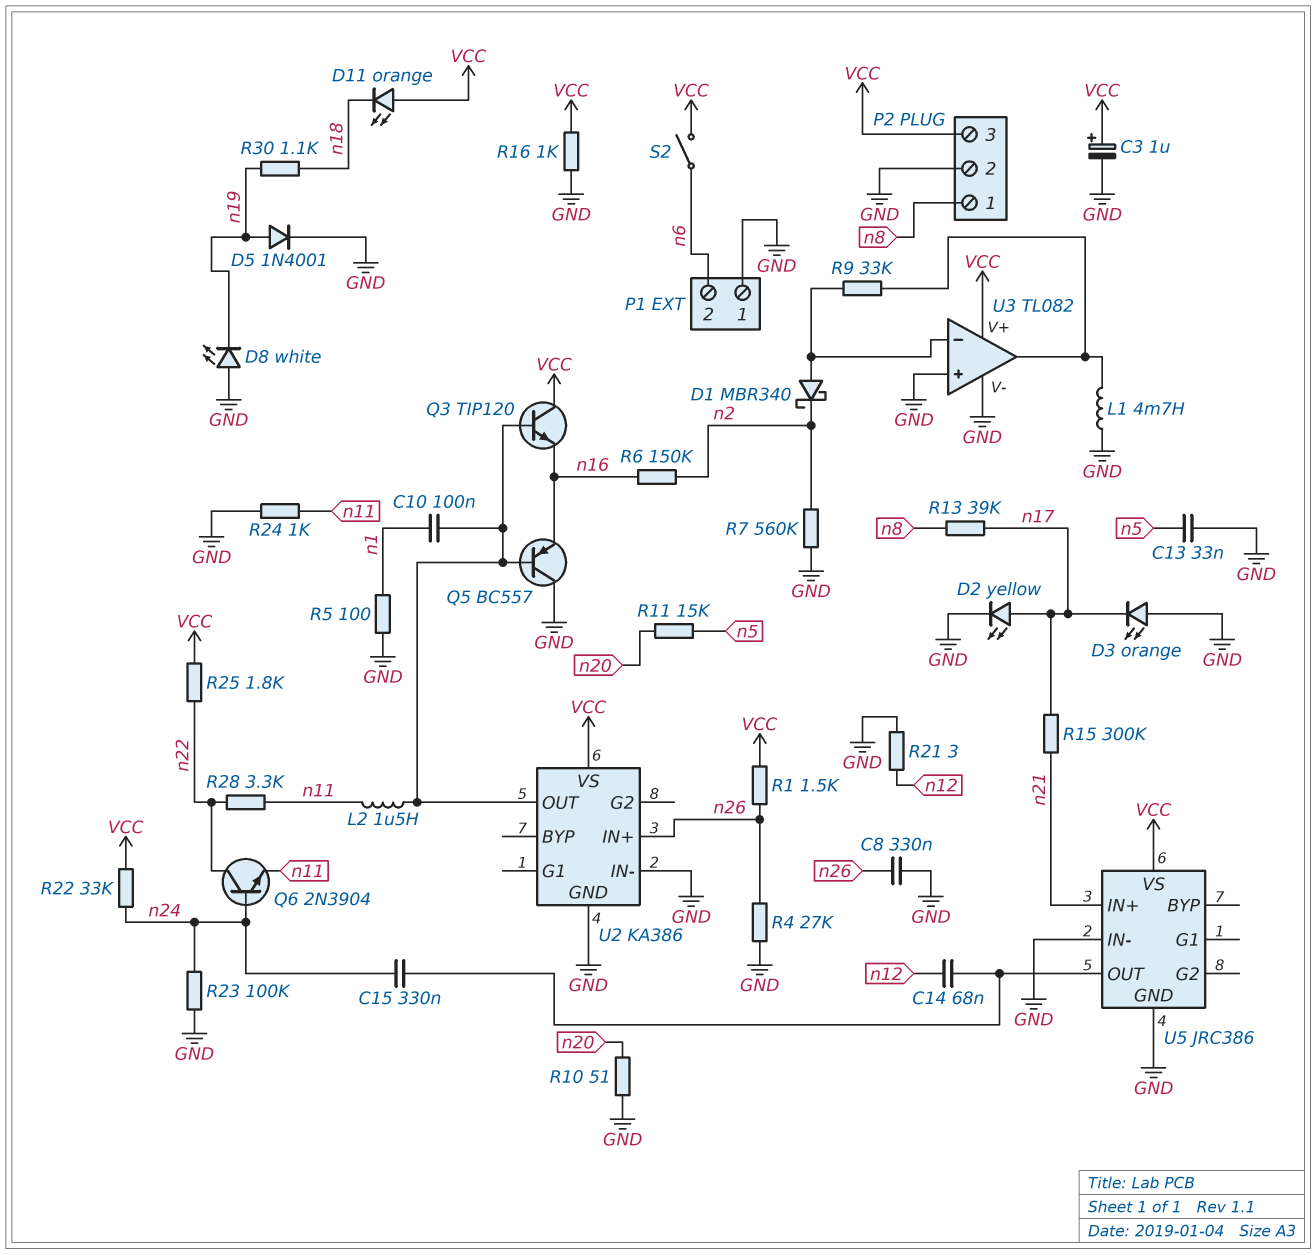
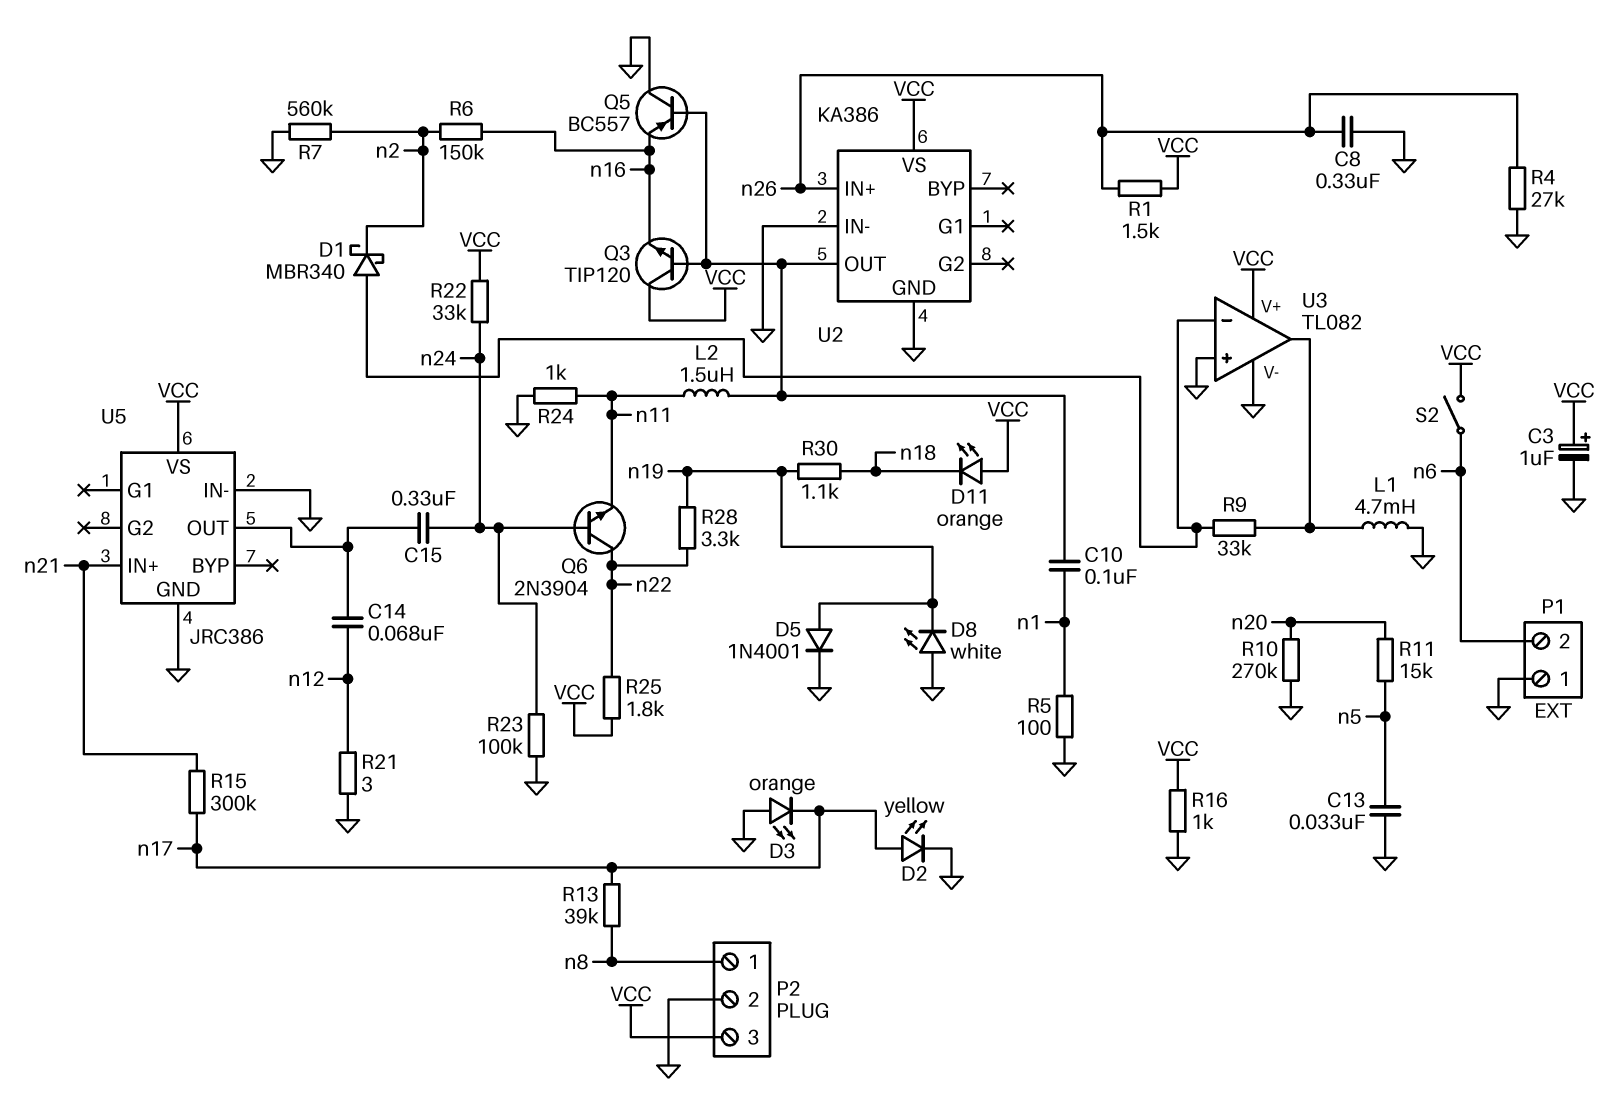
R10: 51 (GND, n20) -> 270k (GND, n20)
R28: 3.3k (n11, n22) -> 3.3k (n19, n22)

